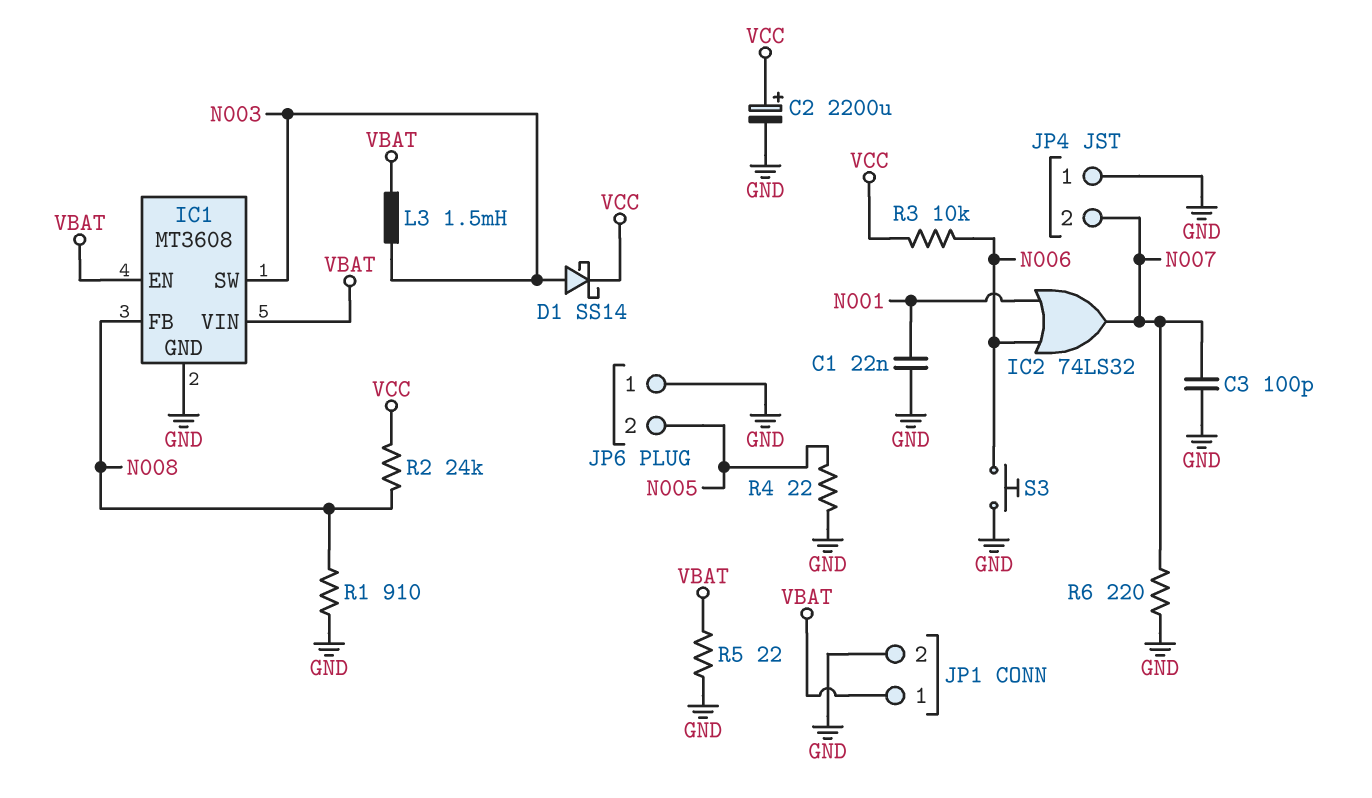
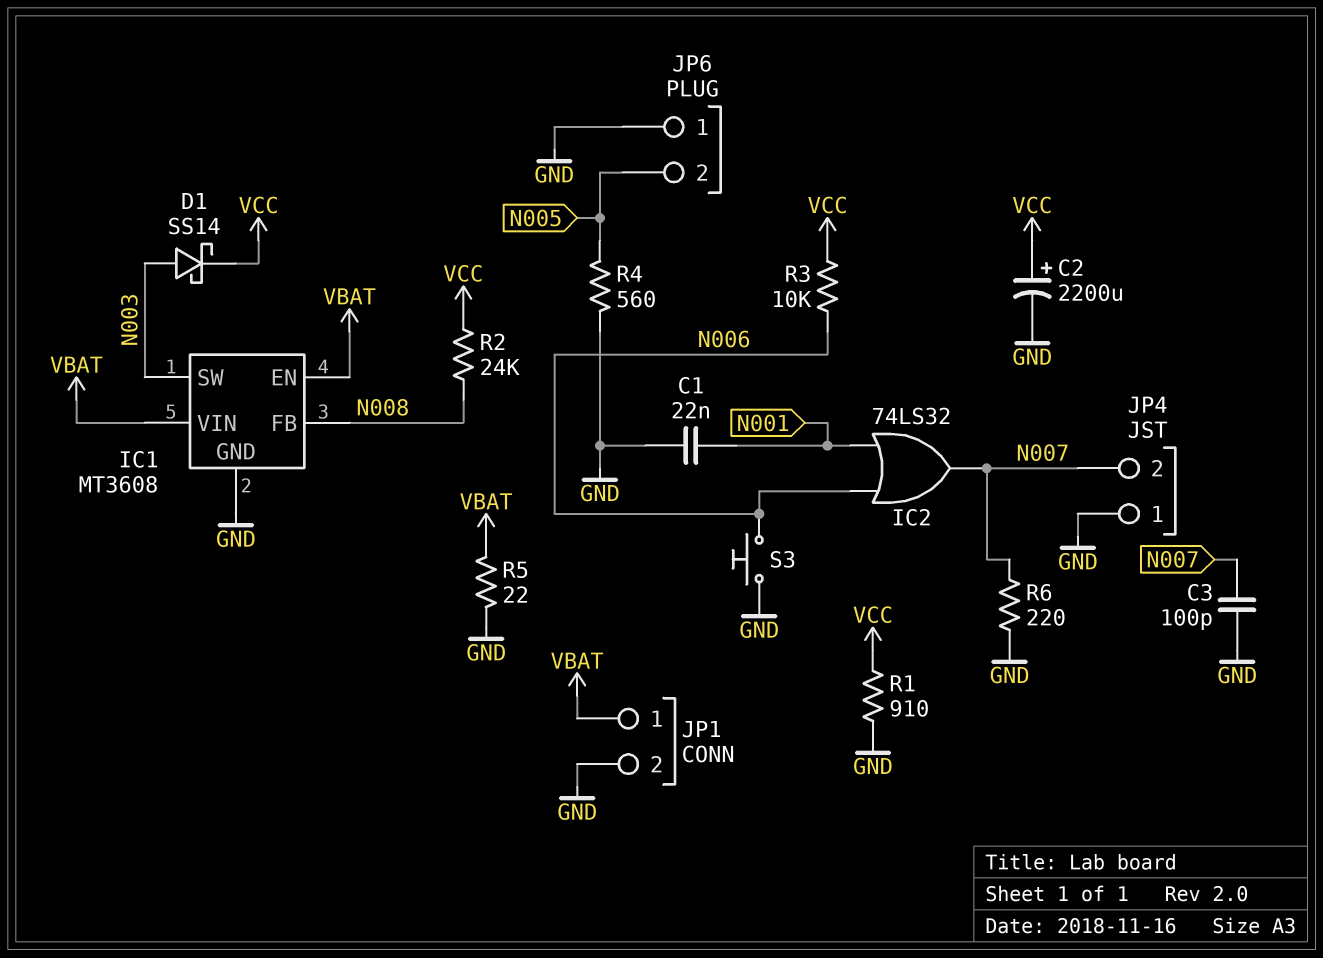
L3: 1.5mH (N003, VBAT) -> none
R1: 910 (GND, N008) -> 910 (GND, VCC)
R4: 22 (GND, N005) -> 560 (GND, N005)

